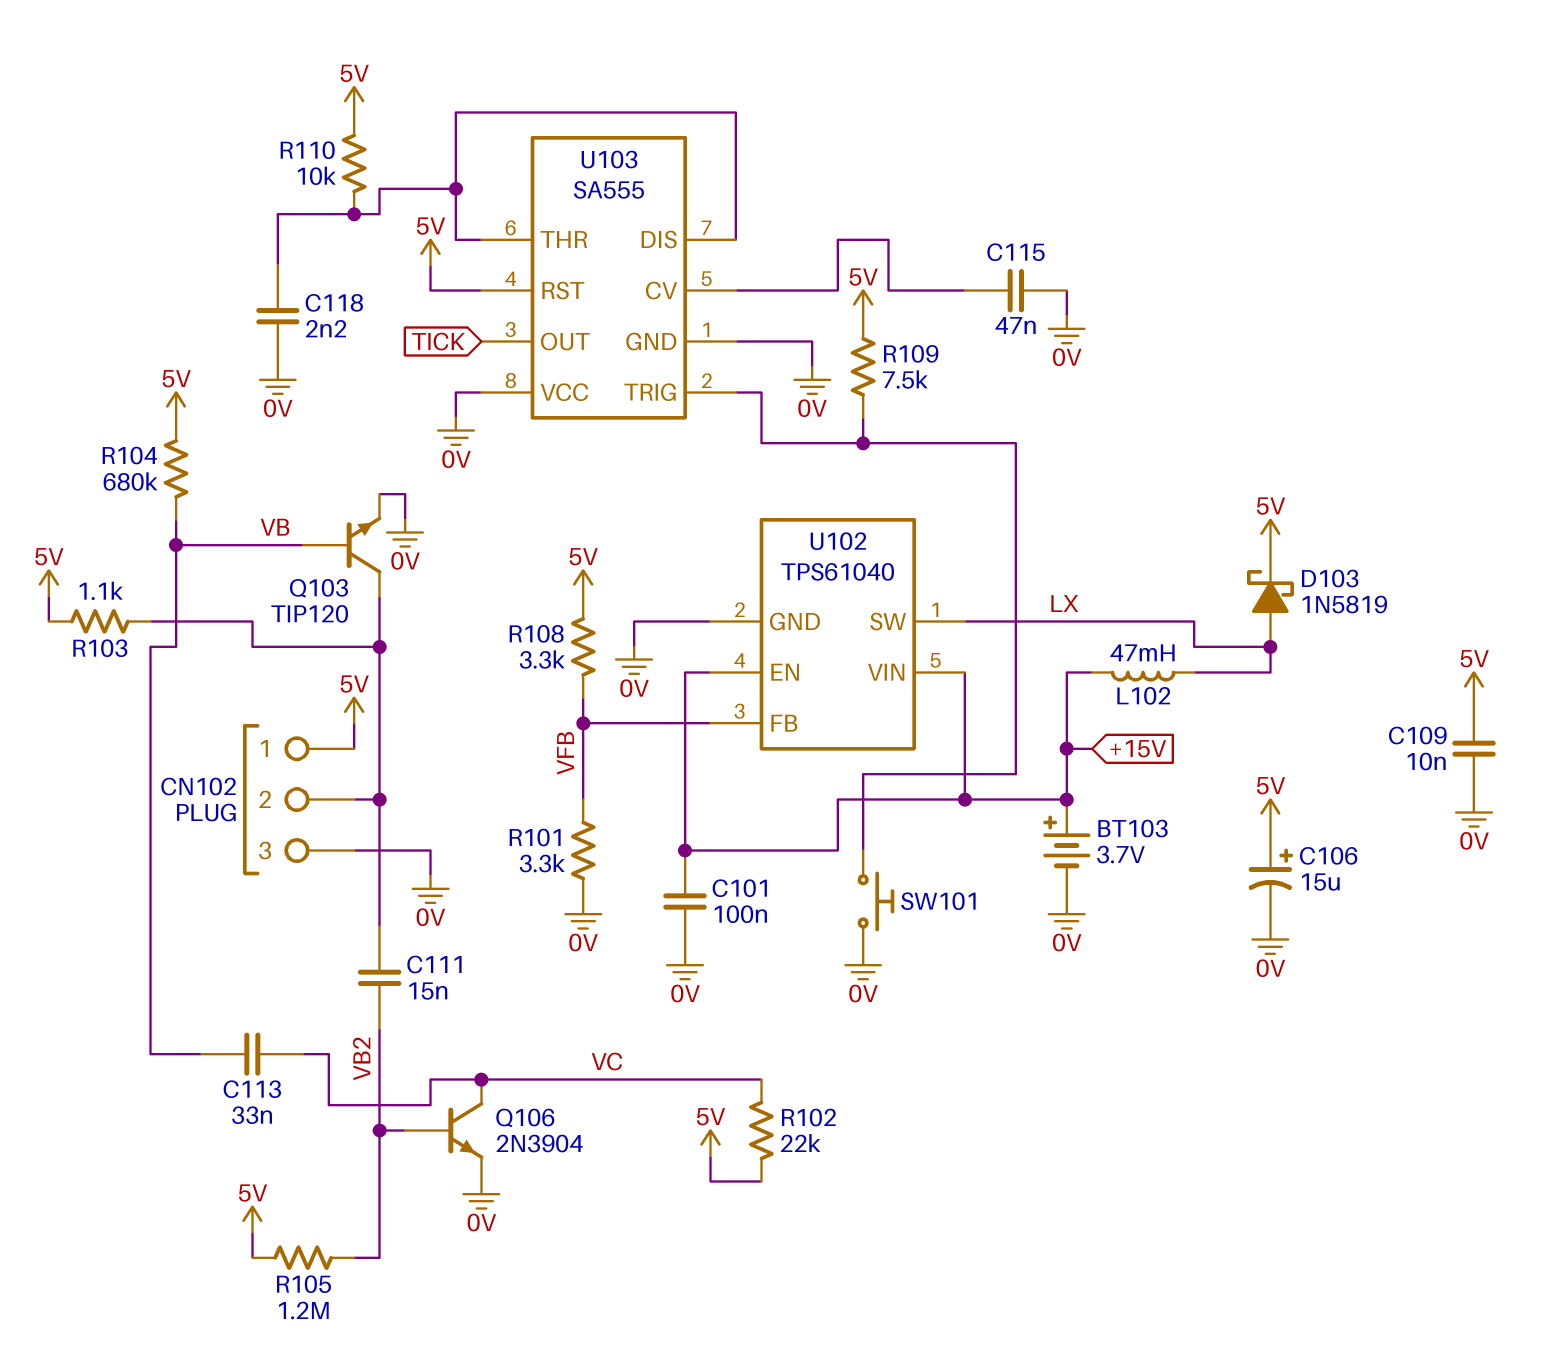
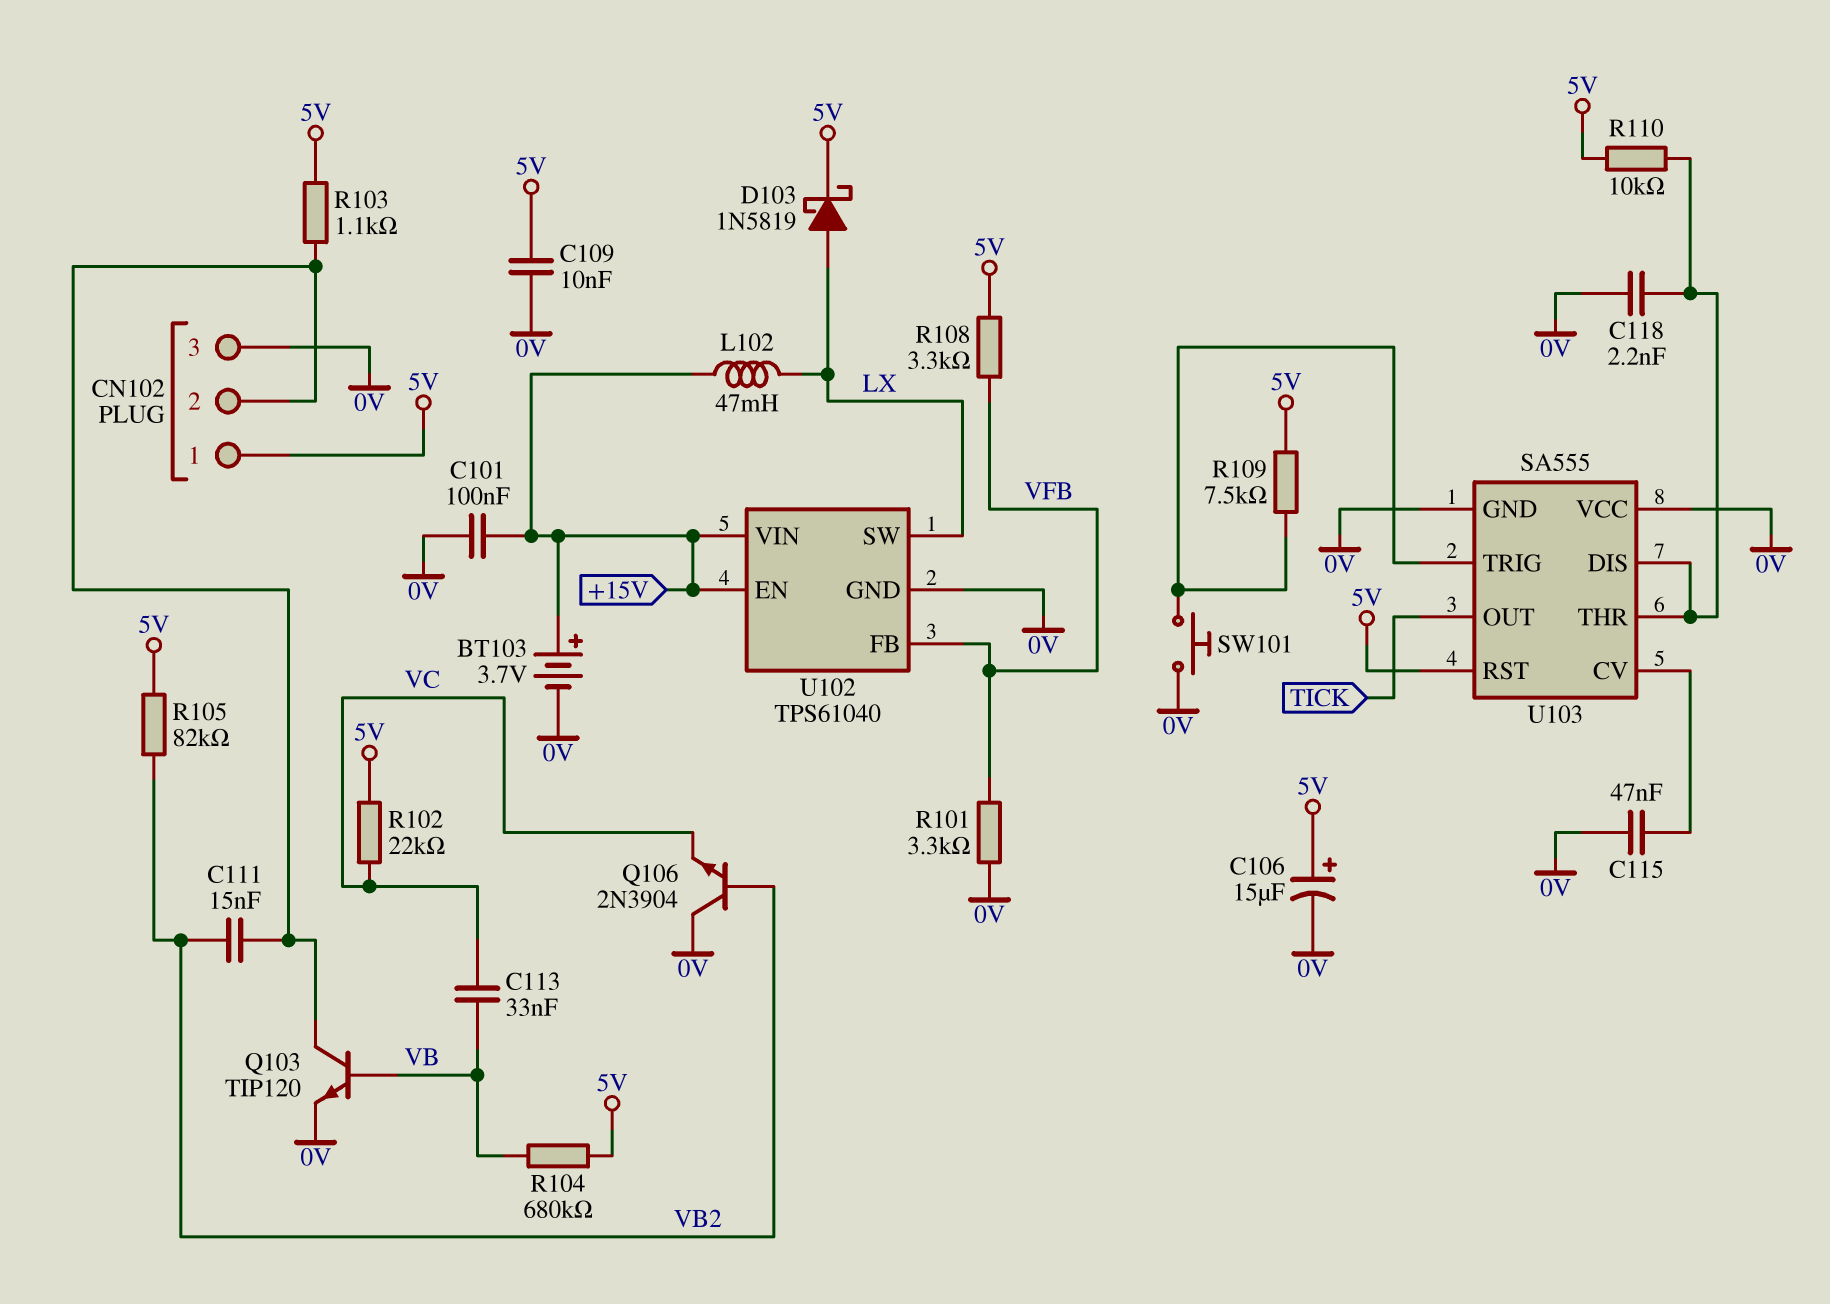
Q106: NPN 2N3904 (B VB2, C VC, E 0V) -> NPN 2N3904 (B VB2, C 0V, E VC)
R105: 1.2M (5V, VB2) -> 82k (5V, VB2)

